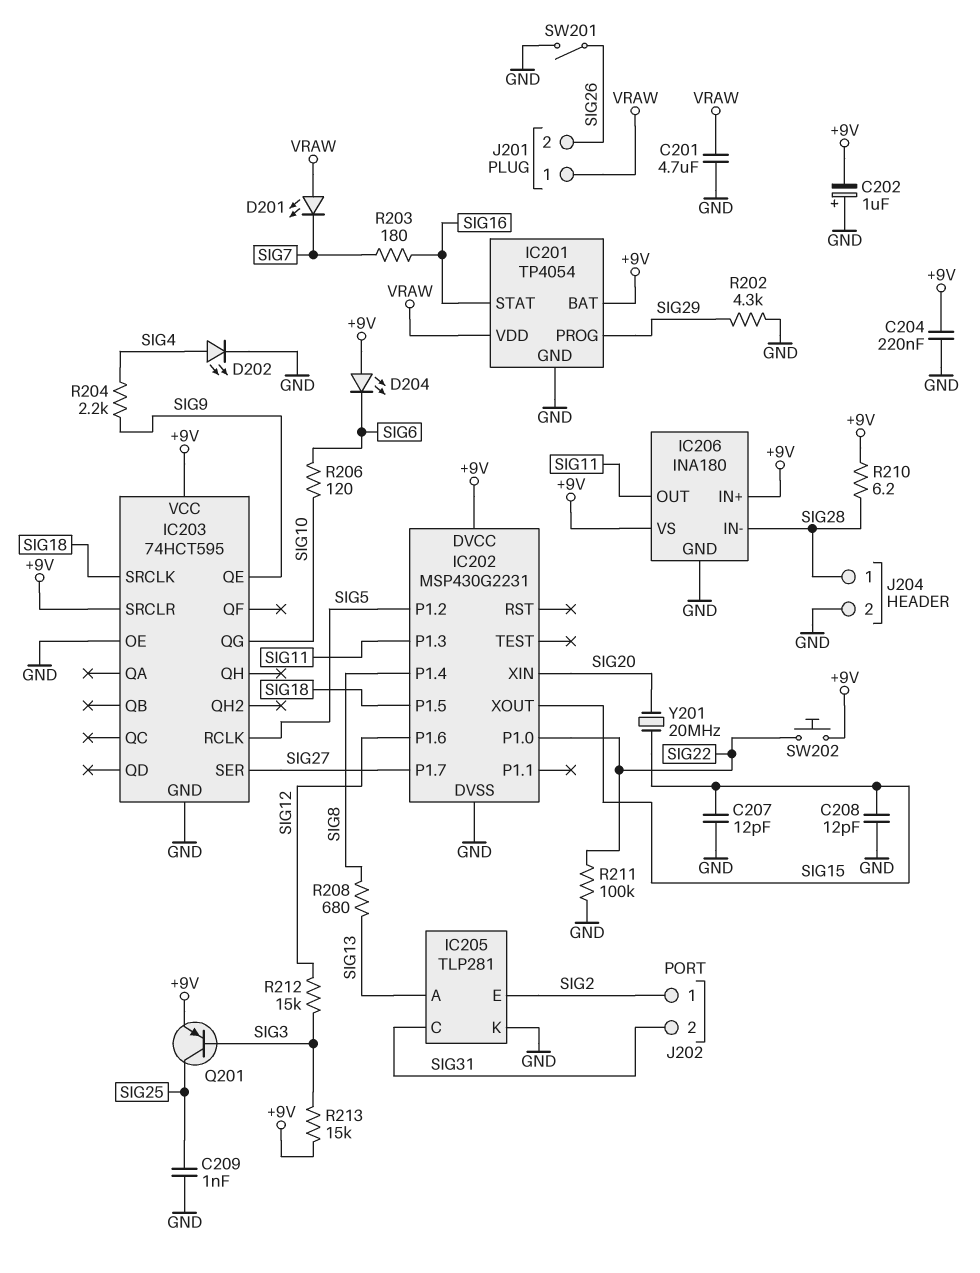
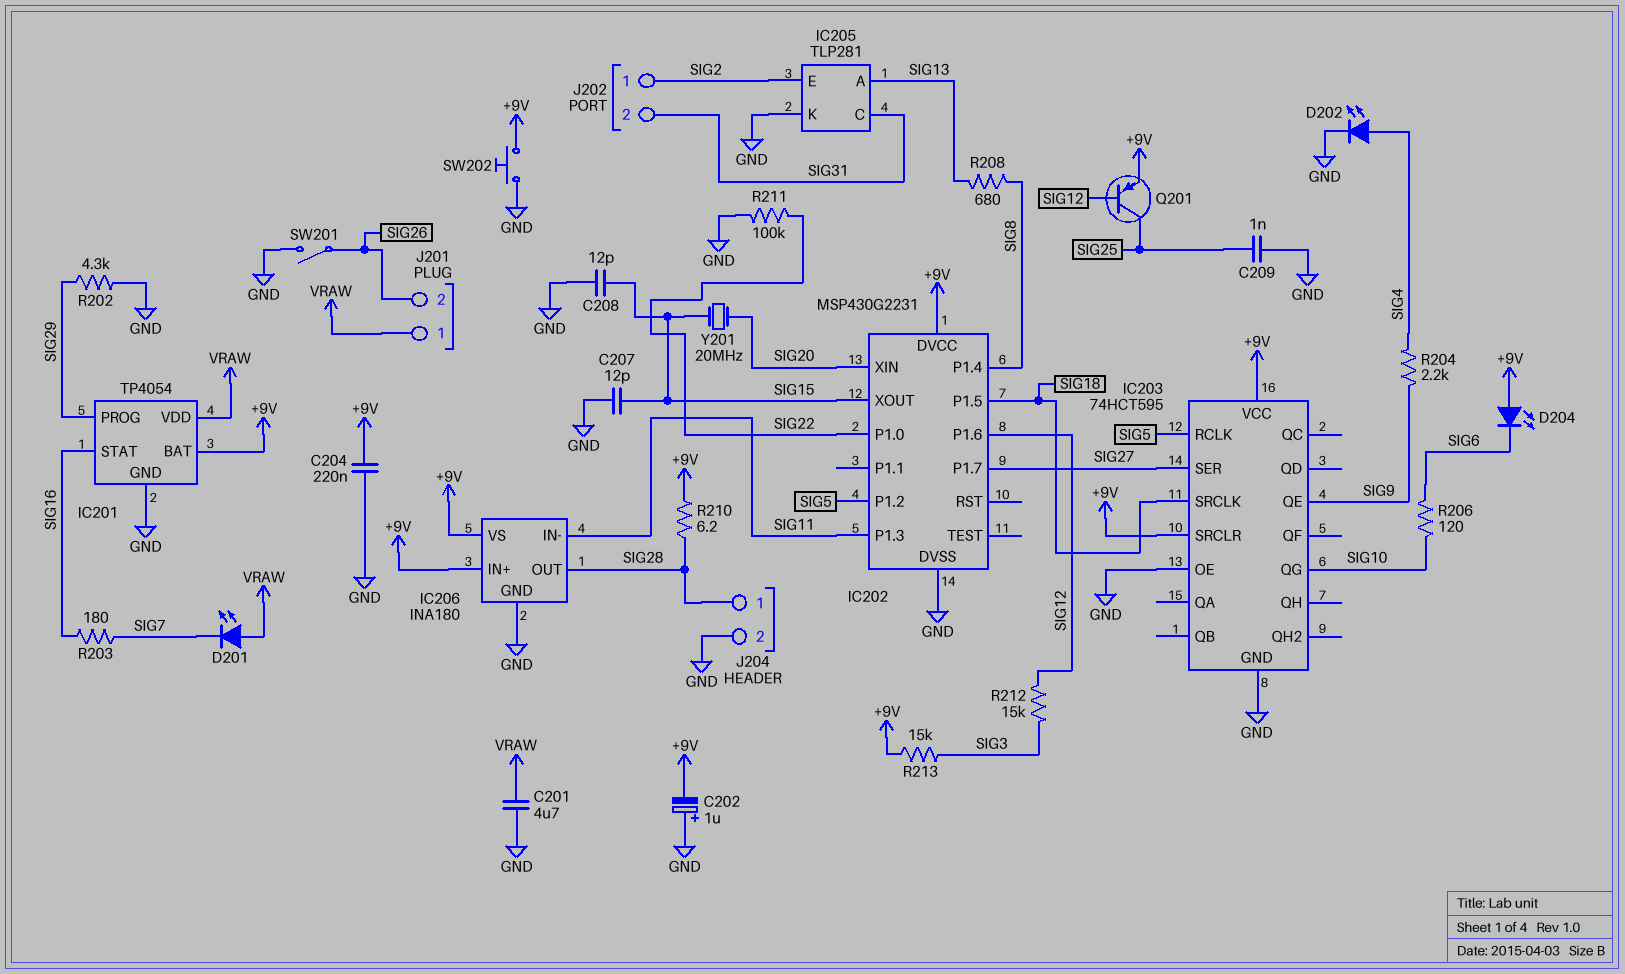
IC206 pin IN-: SIG28 -> SIG11
IC206 pin OUT: SIG11 -> SIG28
Q201: PNP (B SIG3, C SIG25, E +9V) -> PNP (B SIG12, C SIG25, E +9V)
SW202: button (+9V, SIG22) -> button (+9V, GND)

